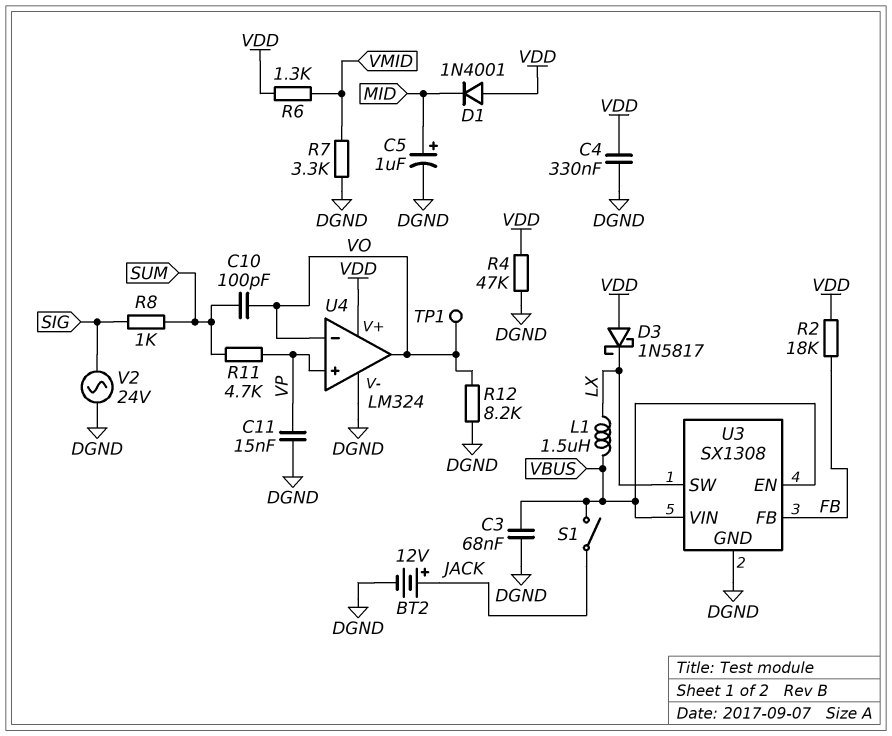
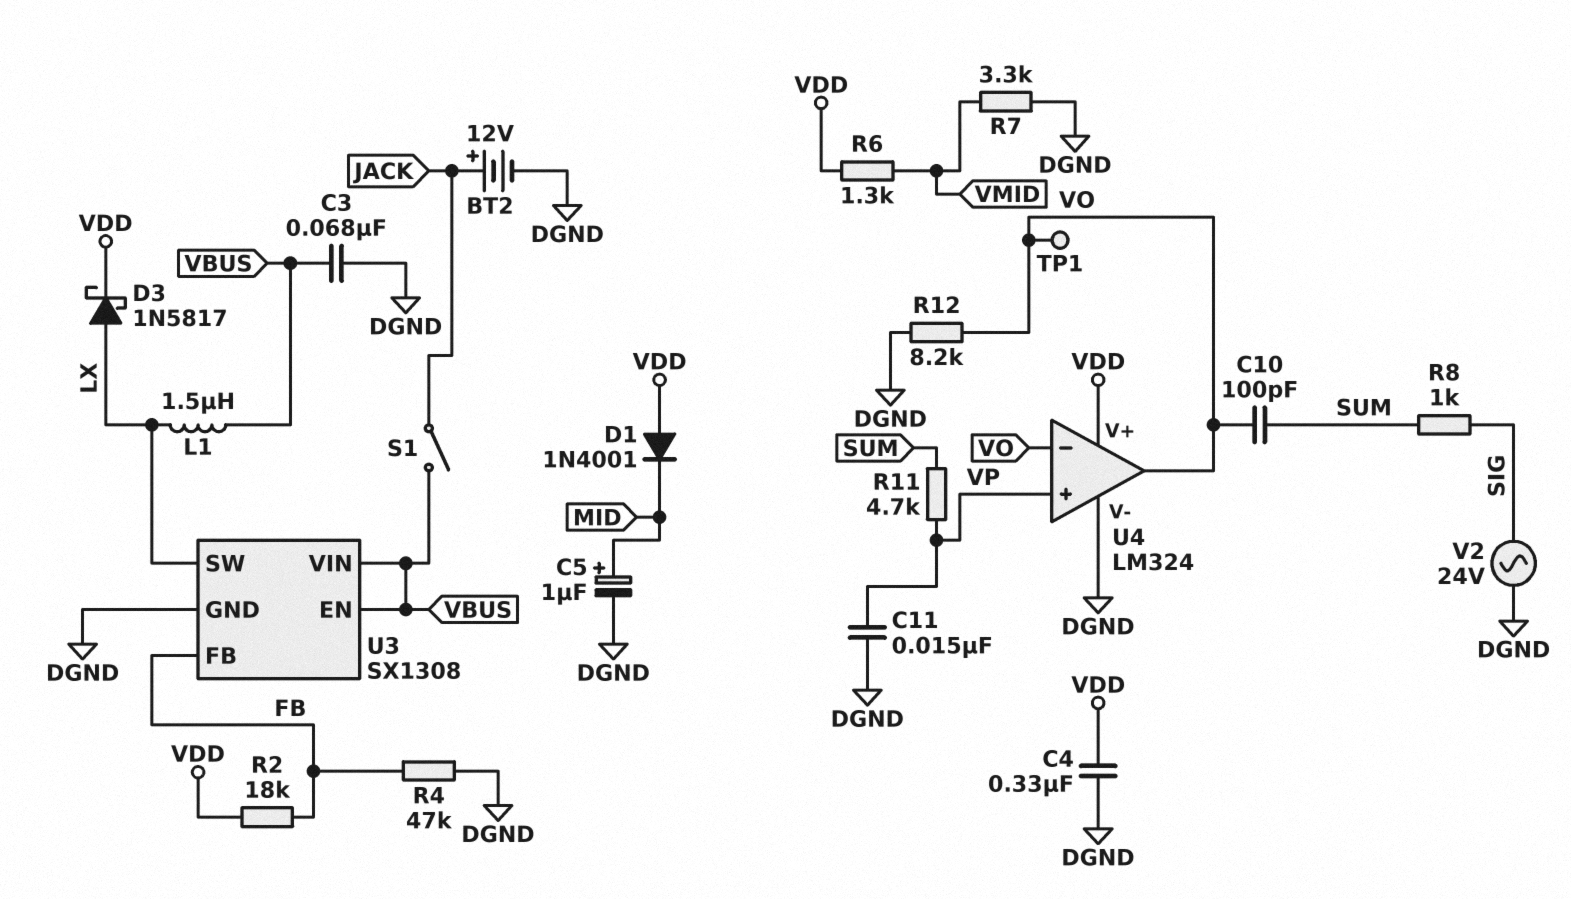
D3: schottky 1N5817 (A VDD, K LX) -> schottky 1N5817 (A LX, K VDD)
R4: 47k (DGND, VDD) -> 47k (DGND, FB)

